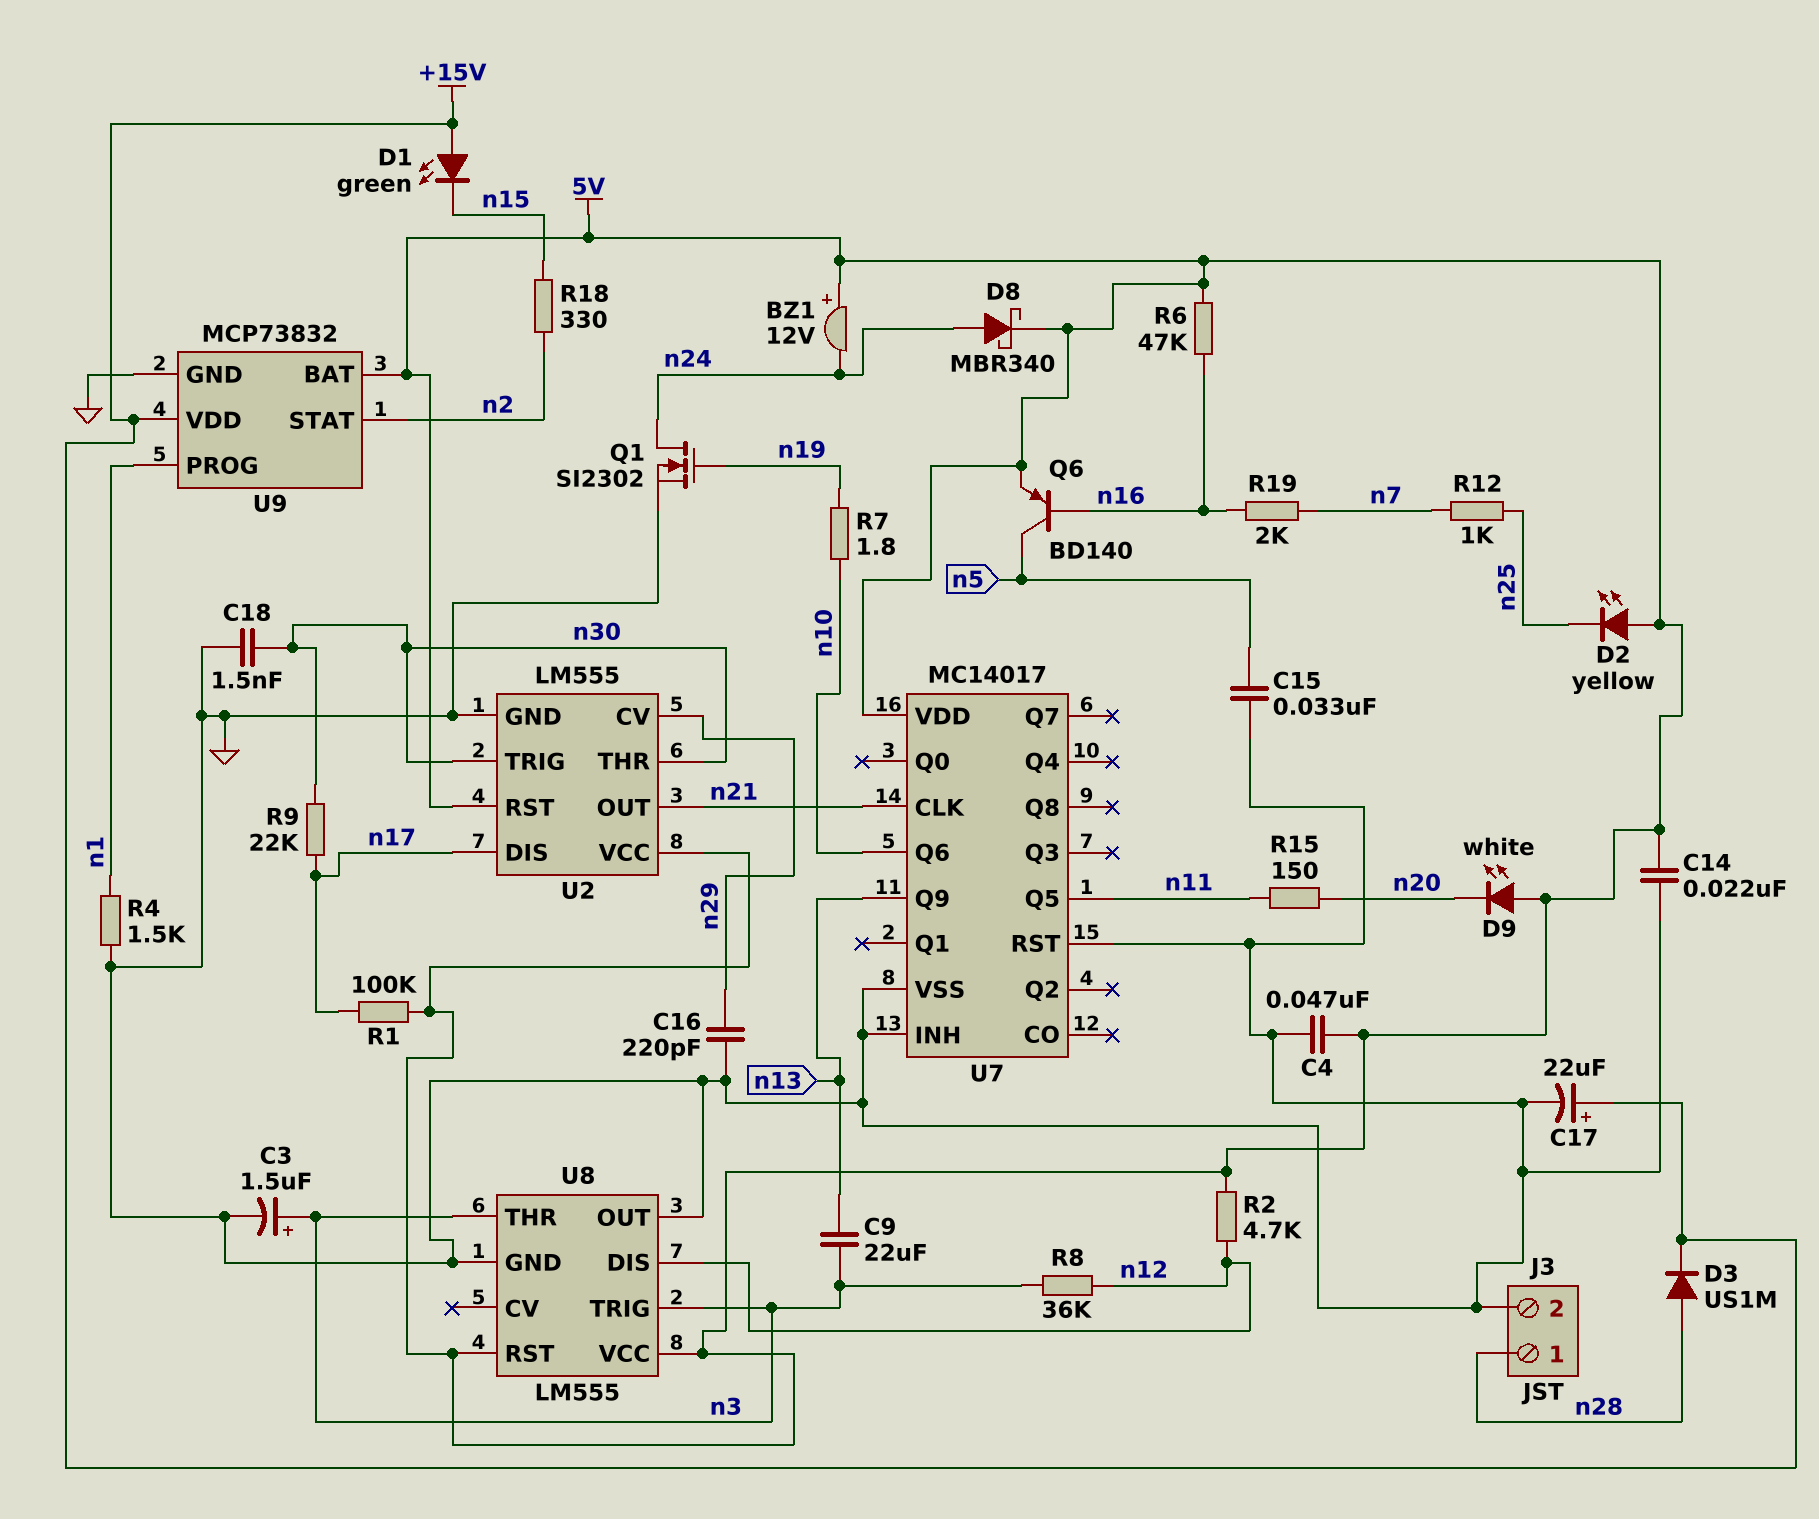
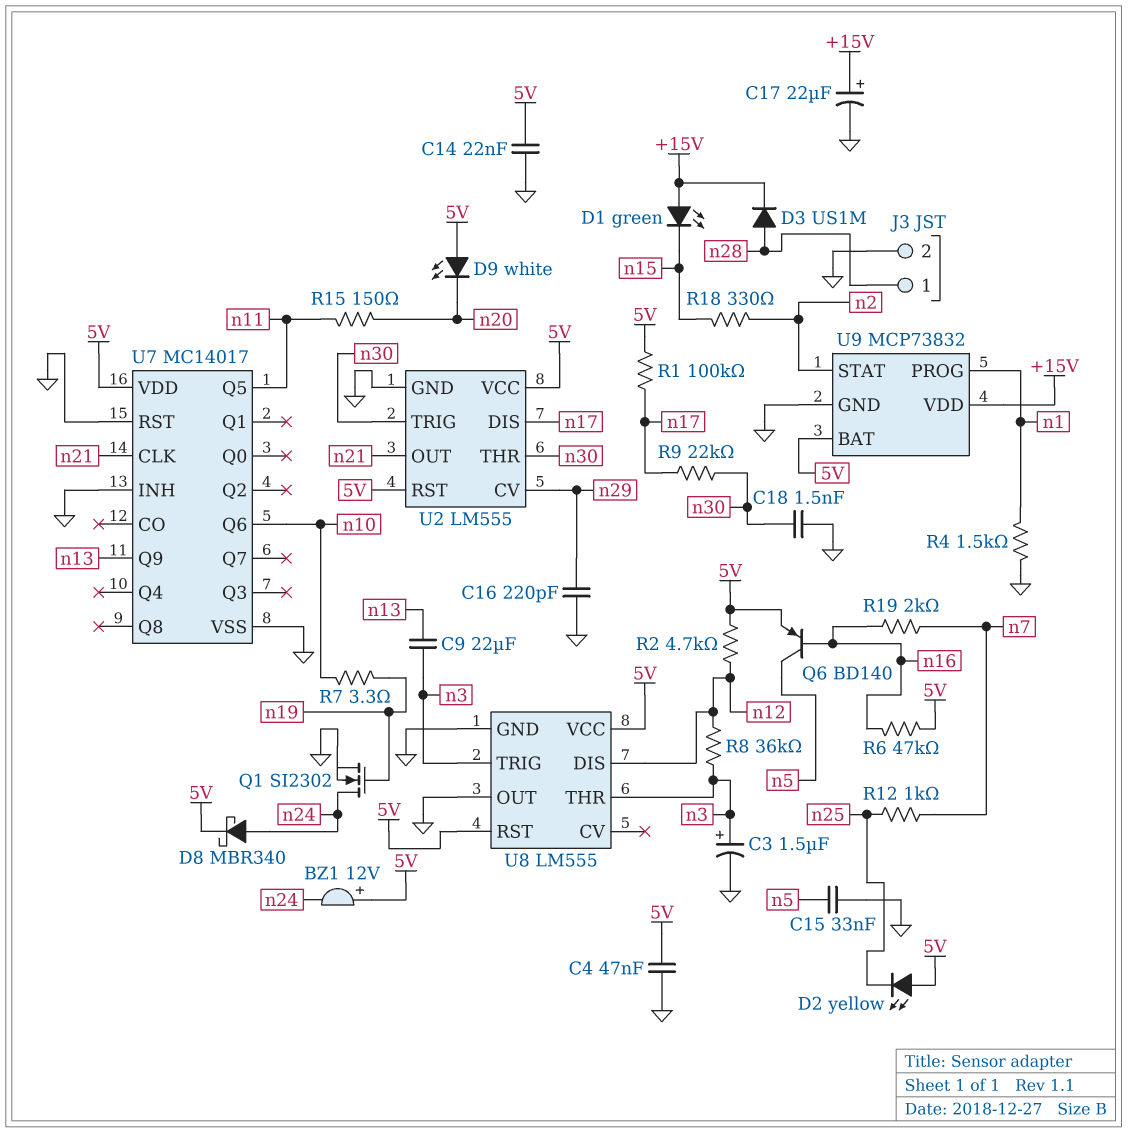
R7: 1.8 (n10, n19) -> 3.3 (n10, n19)

